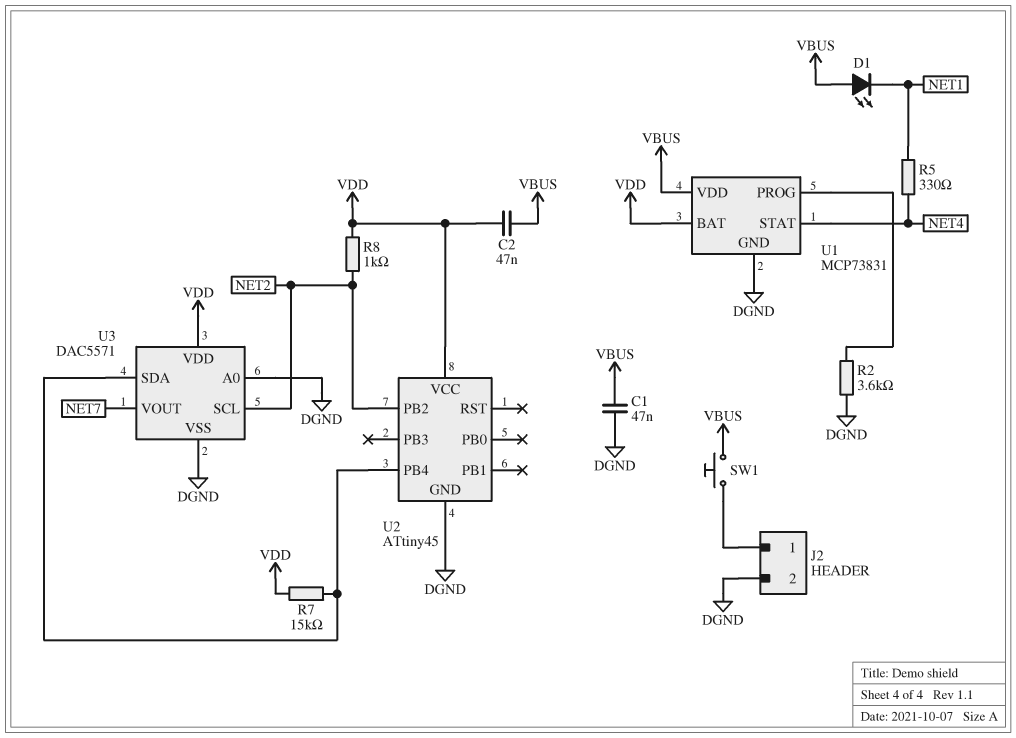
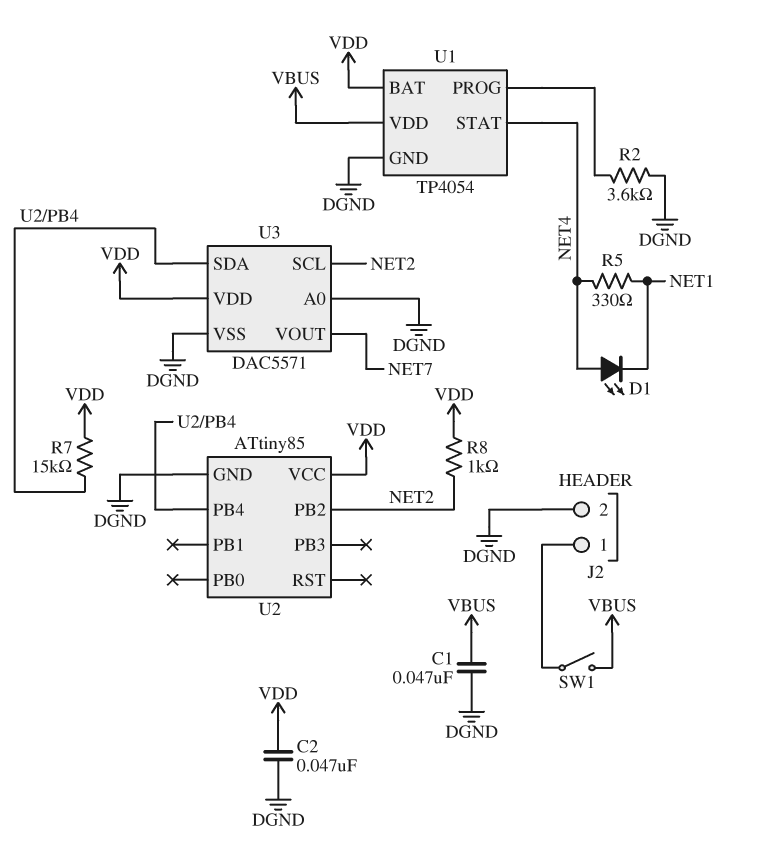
C2: 47nF (VBUS, VDD) -> 47nF (DGND, VDD)
D1: LED (A VBUS, K NET1) -> LED (A NET4, K NET1)
SW1: button (J2/1, VBUS) -> switch (J2/1, VBUS)
U1: MCP73831 -> TP4054
U2: ATtiny45 -> ATtiny85

